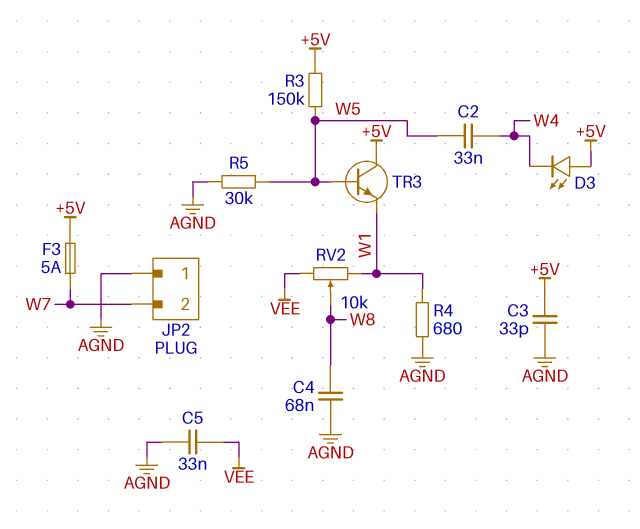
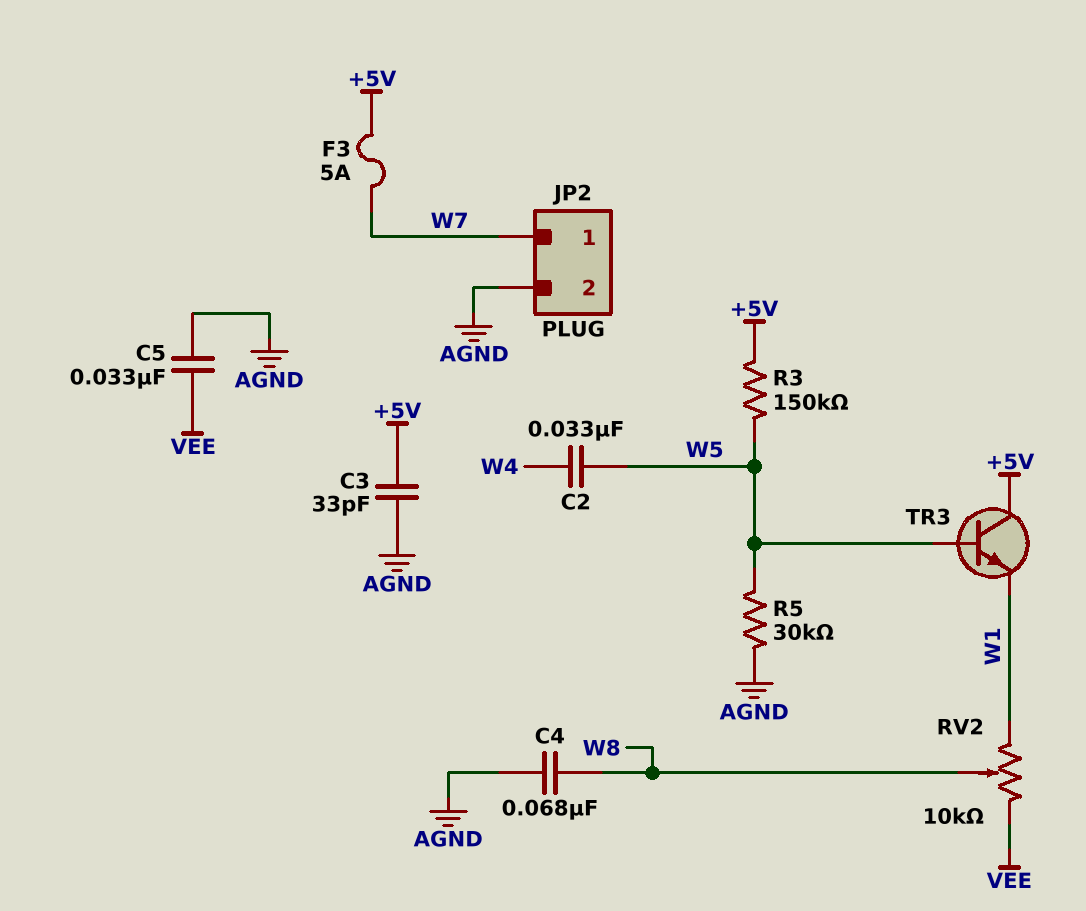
D3: LED (A +5V, K W4) -> none
JP2 pin 1: AGND -> W7
JP2 pin 2: W7 -> AGND
R4: 680 (AGND, W1) -> none

